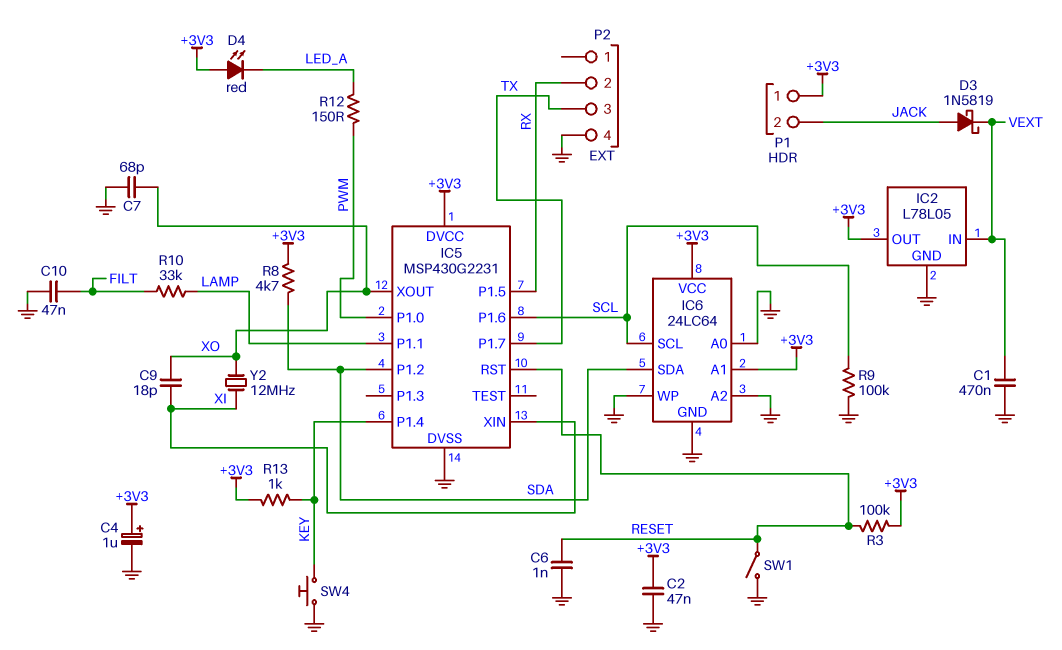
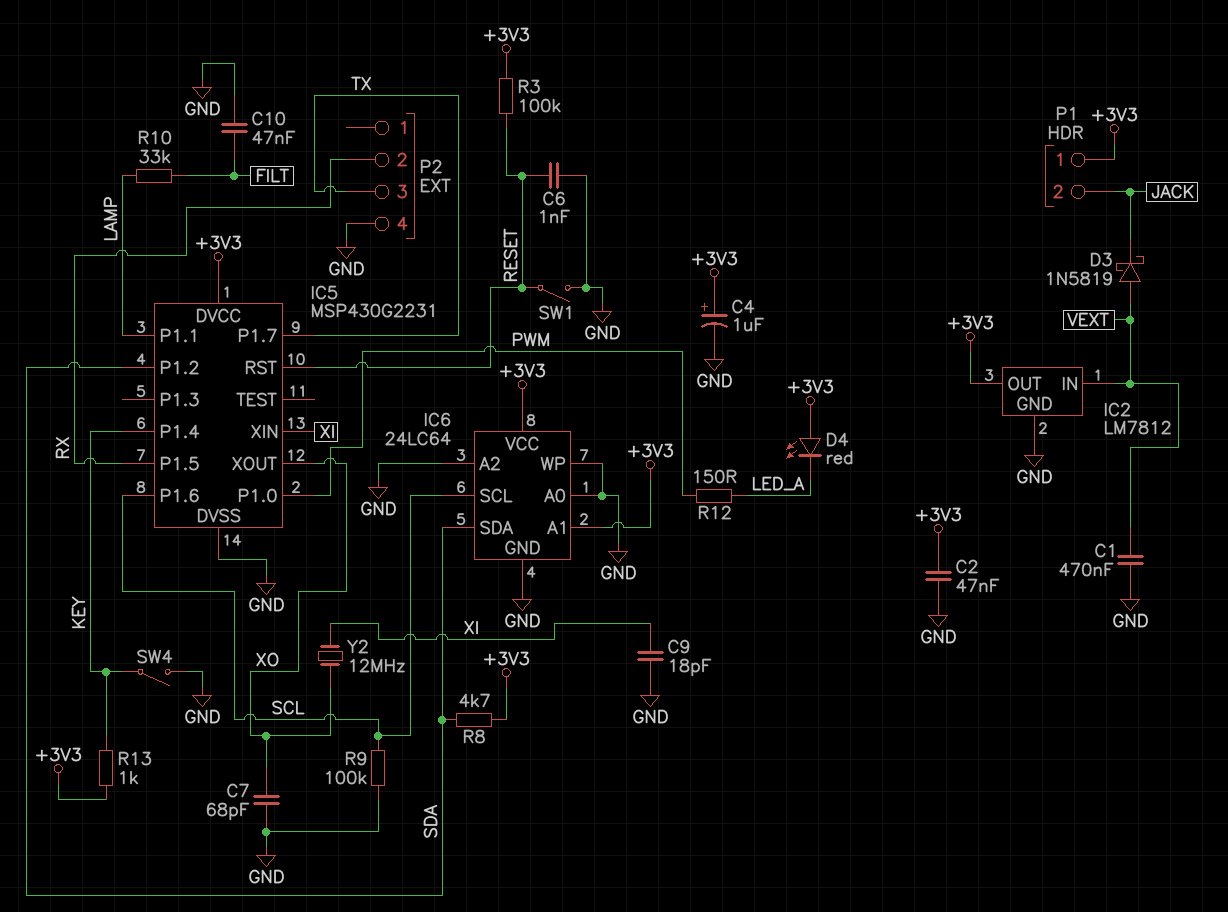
C9: 18pF (XI, XO) -> 18pF (GND, XI)
D3: schottky 1N5819 (A JACK, K VEXT) -> schottky 1N5819 (A VEXT, K JACK)
IC2: L78L05 -> LM7812
SW4: button (GND, KEY) -> switch (GND, KEY)

